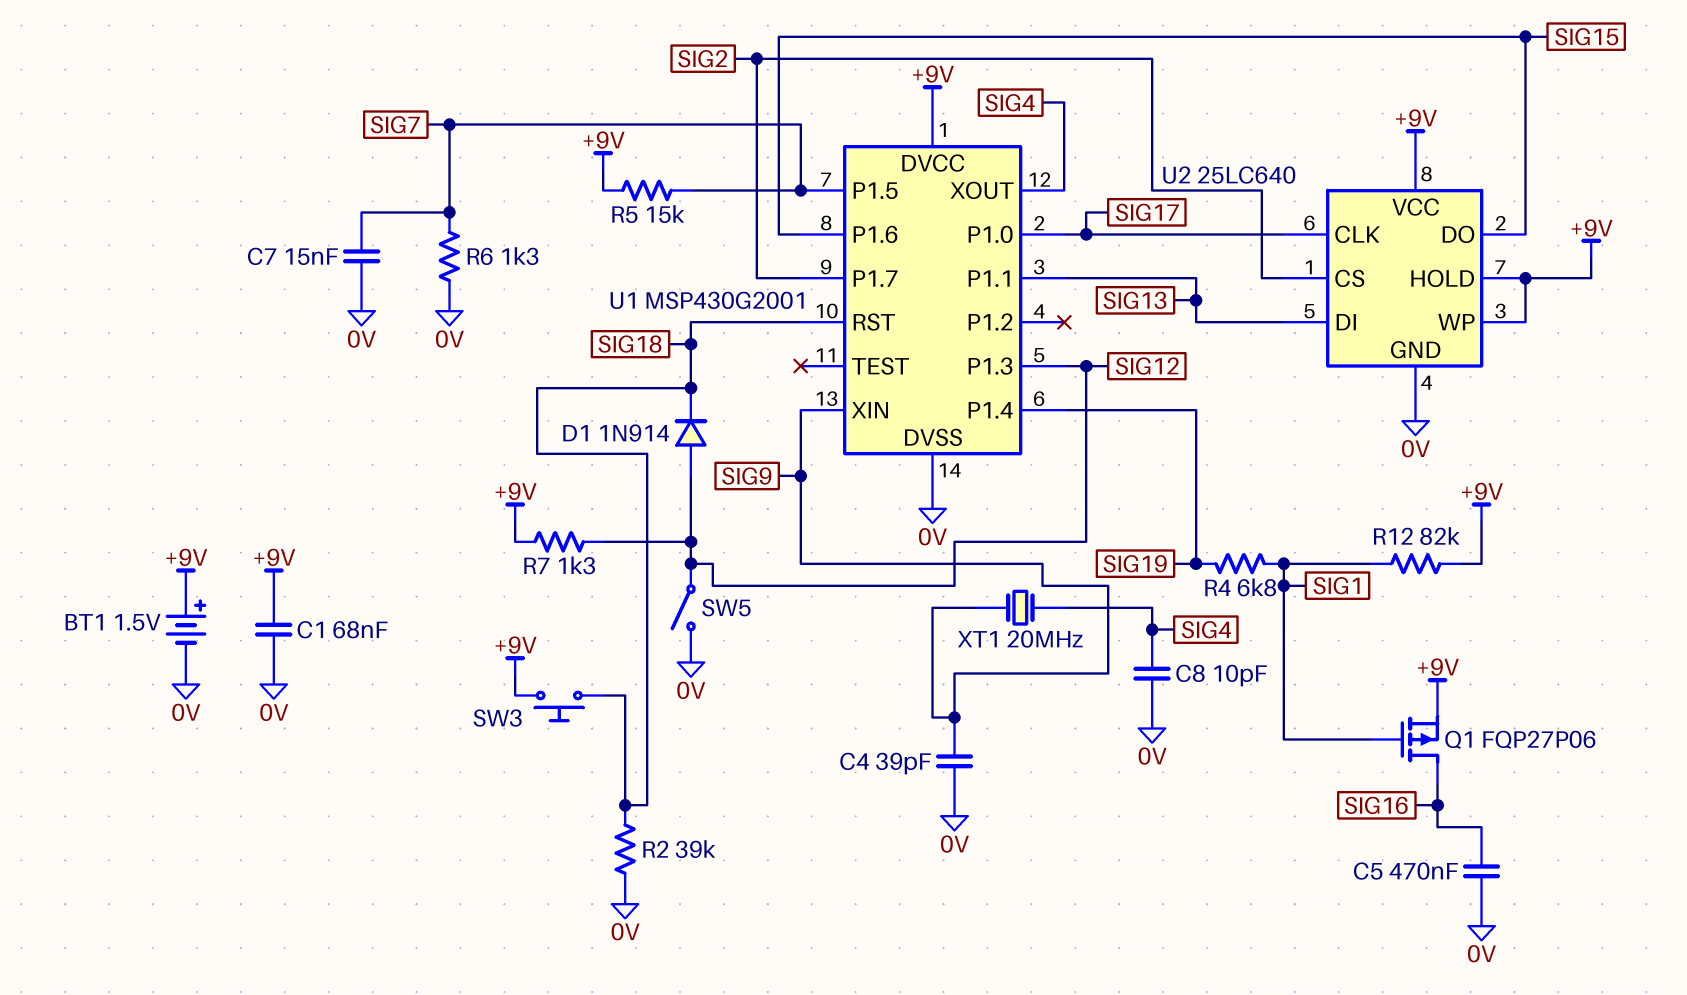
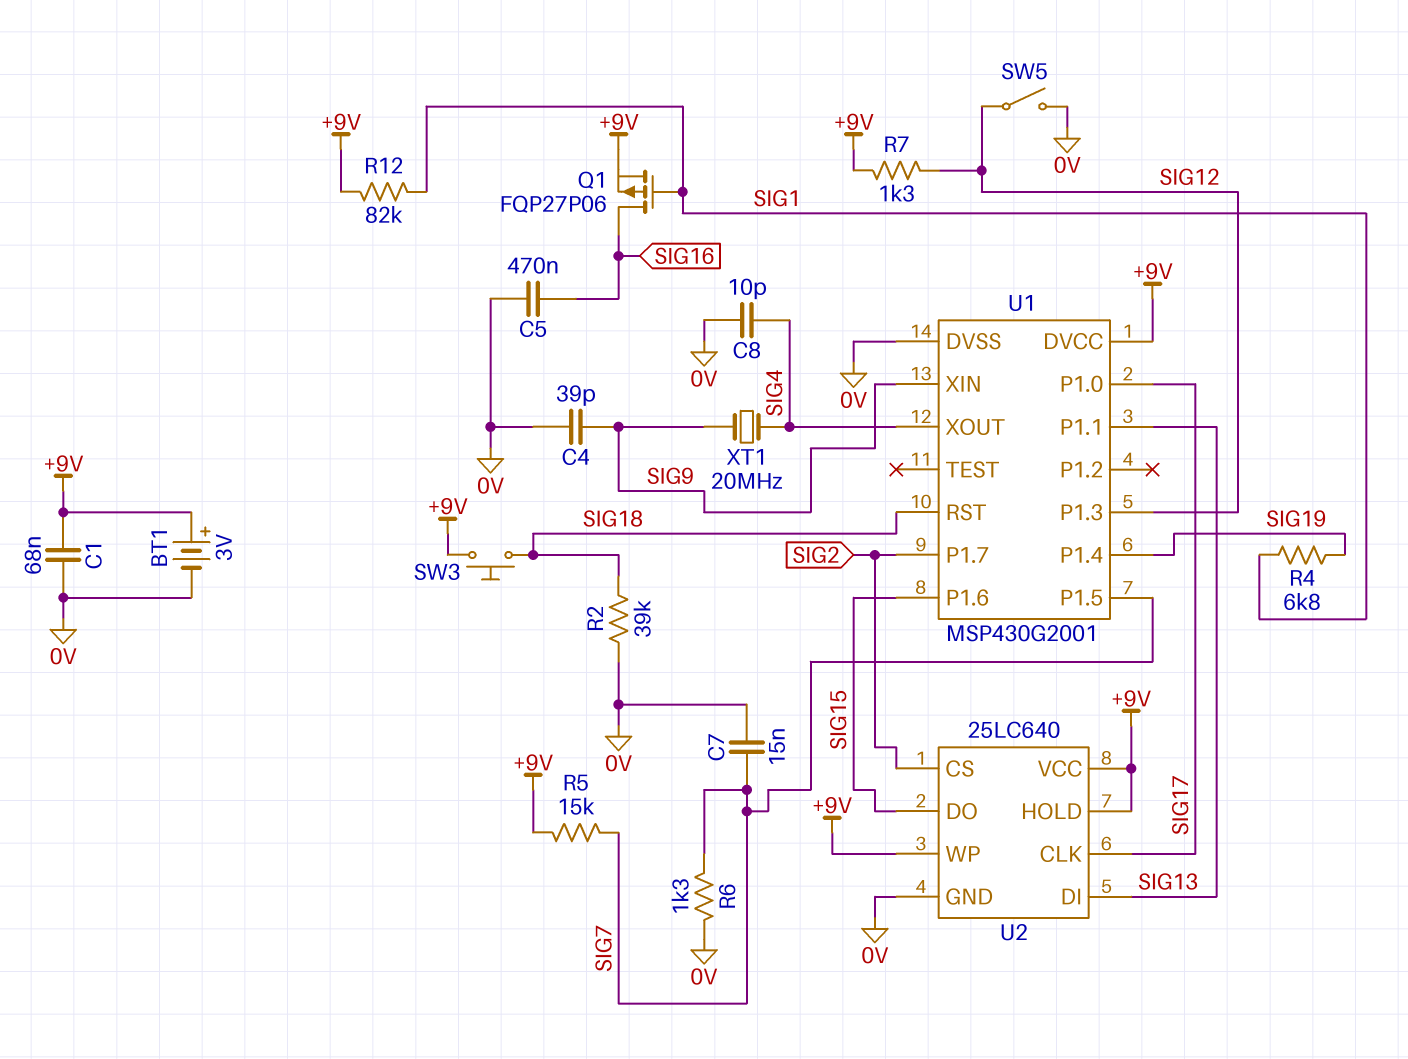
BT1: 1.5V (plus +9V, minus 0V) -> 3V (plus +9V, minus 0V)
D1: diode 1N914 (A SIG12, K SIG18) -> none

